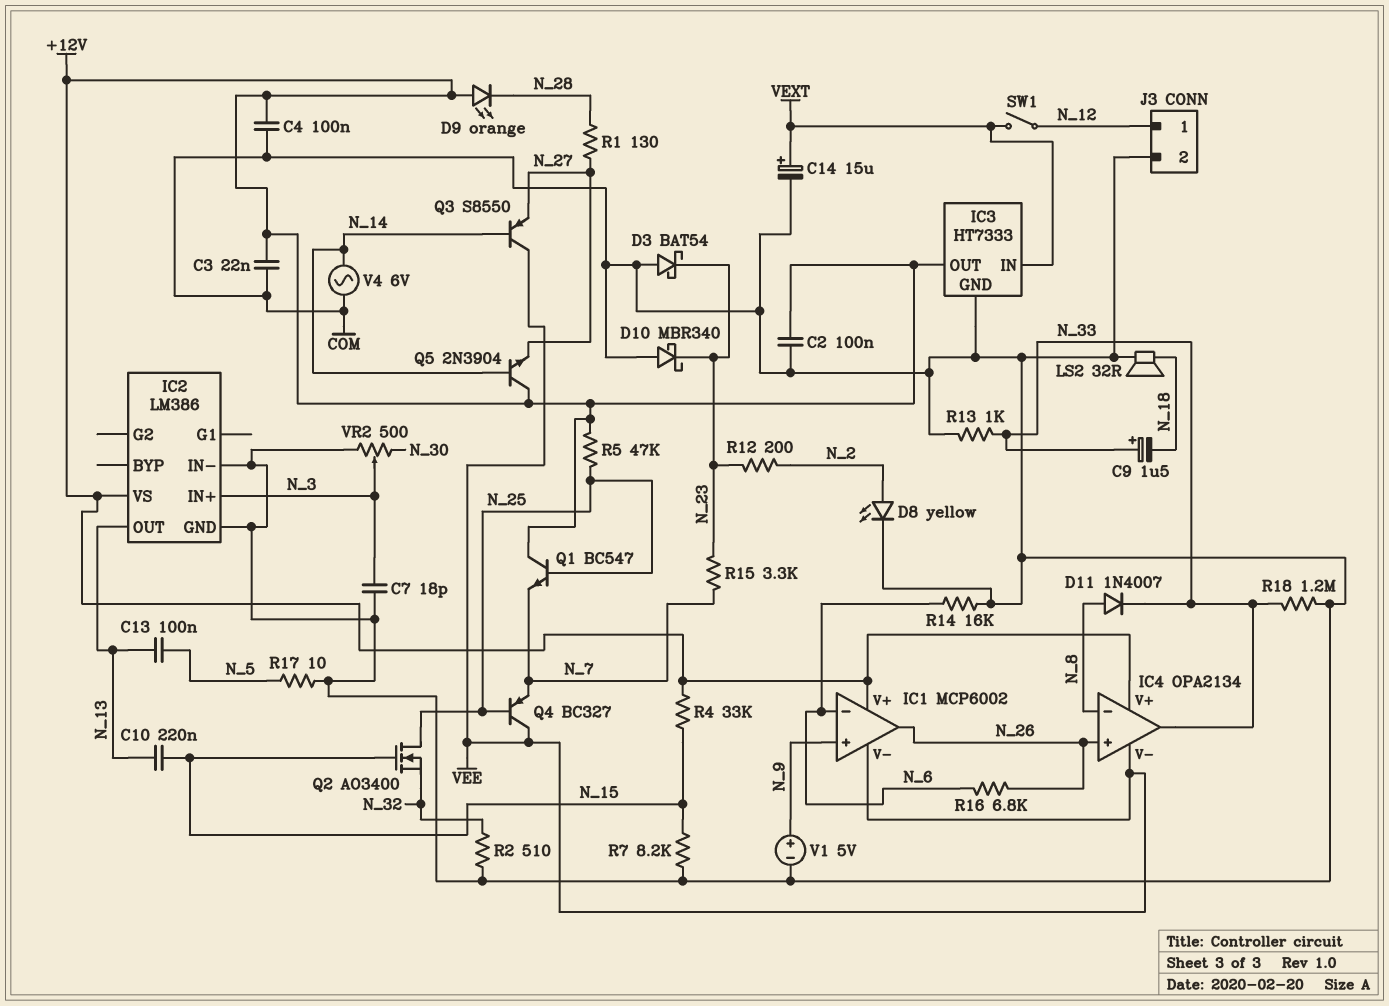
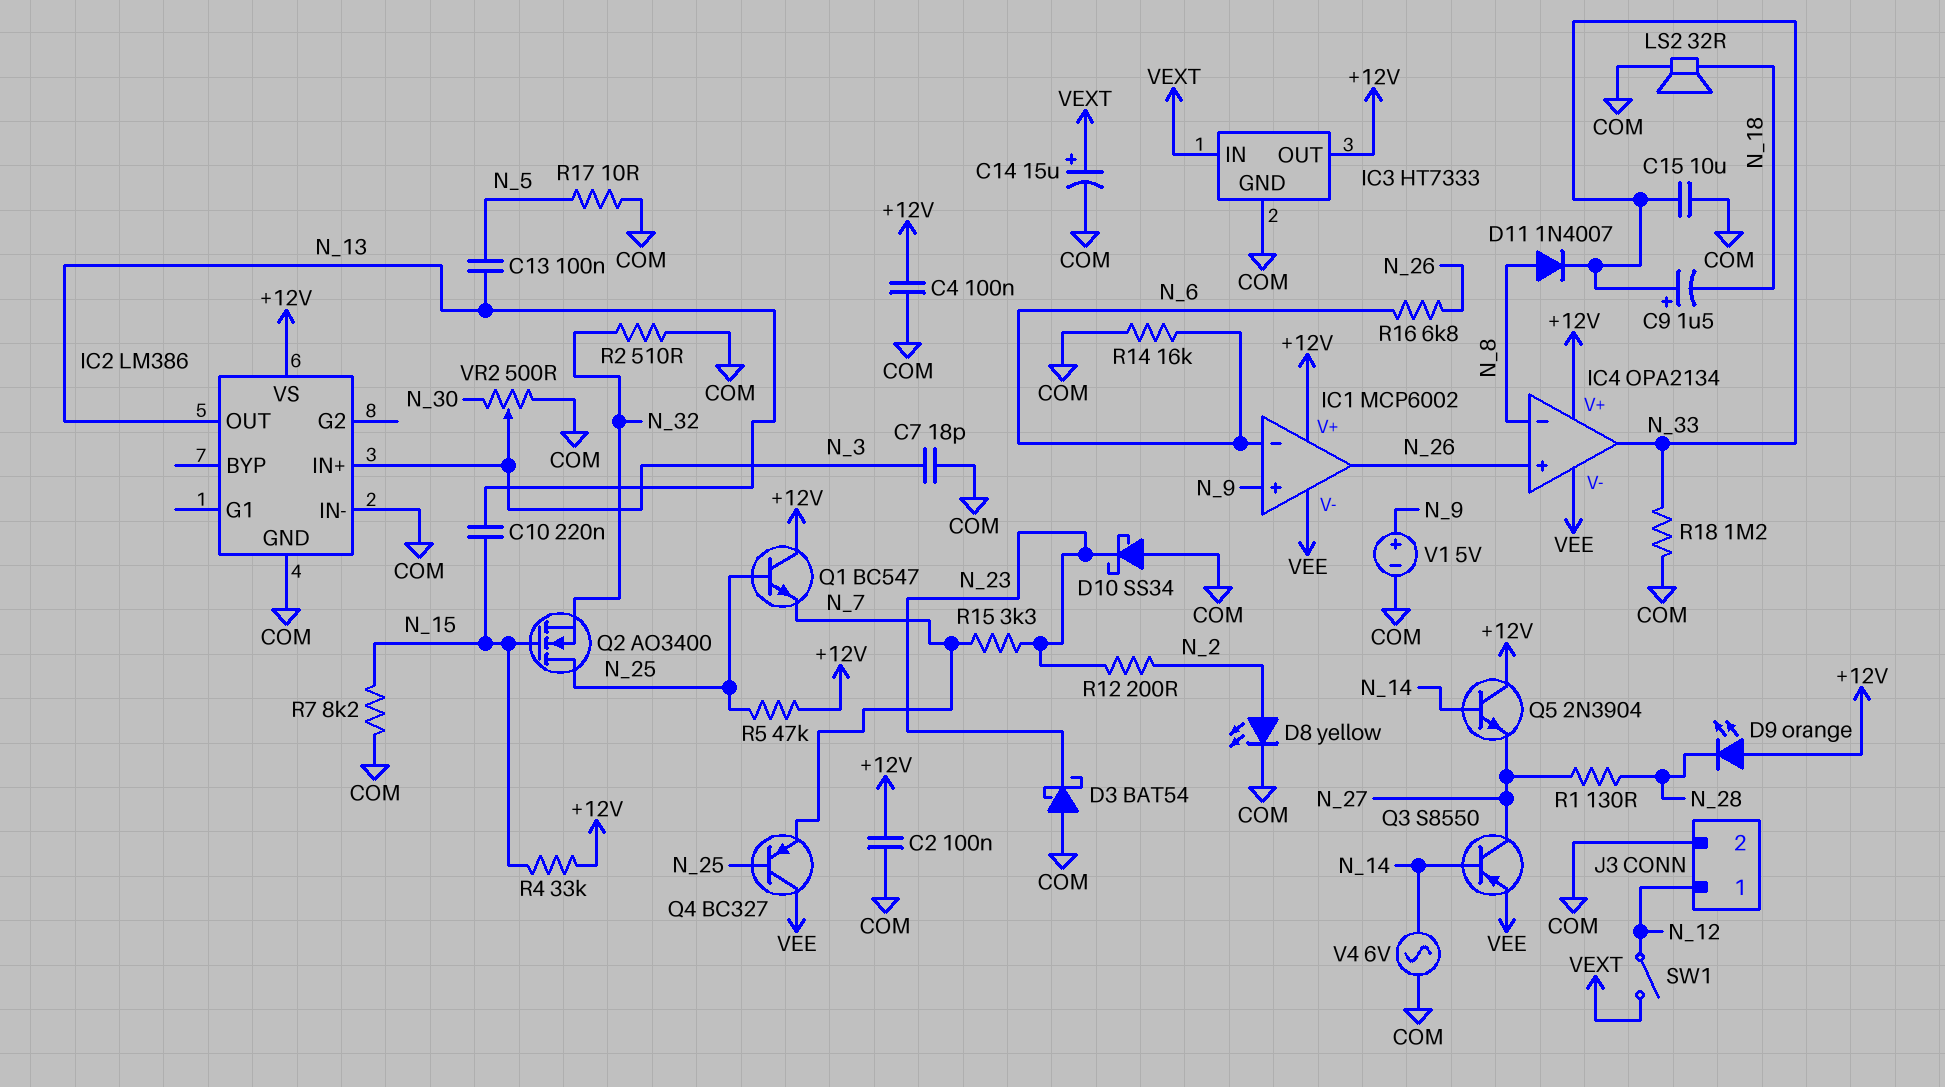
C3: 22nF (+12V, COM) -> none
C15: none -> 10uF (COM, N_33)
D10: schottky MBR340 (A COM, K N_23) -> schottky SS34 (A COM, K N_23)
Q3: PNP S8550 (B N_14, C VEE, E N_27) -> PNP S8550 (B N_14, C N_27, E VEE)
R13: 1k (COM, N_33) -> none

